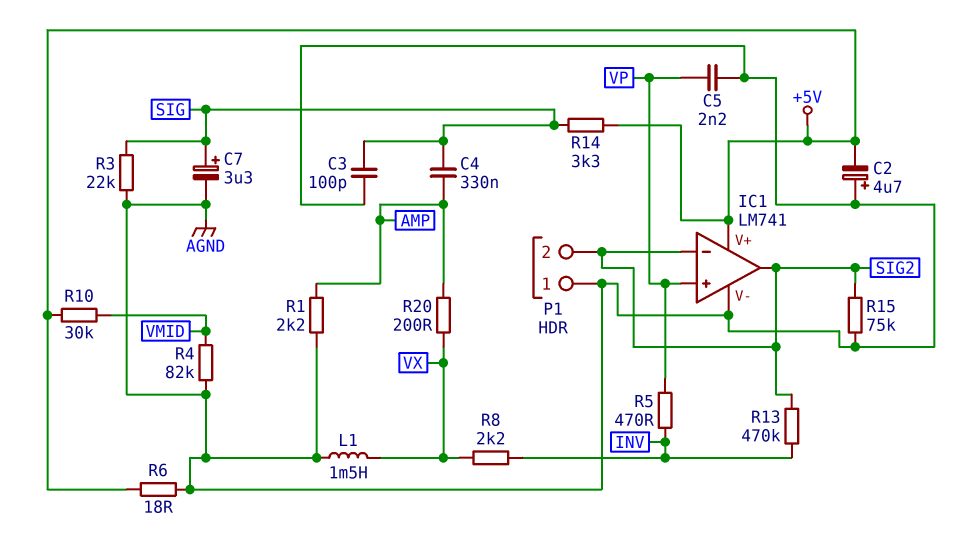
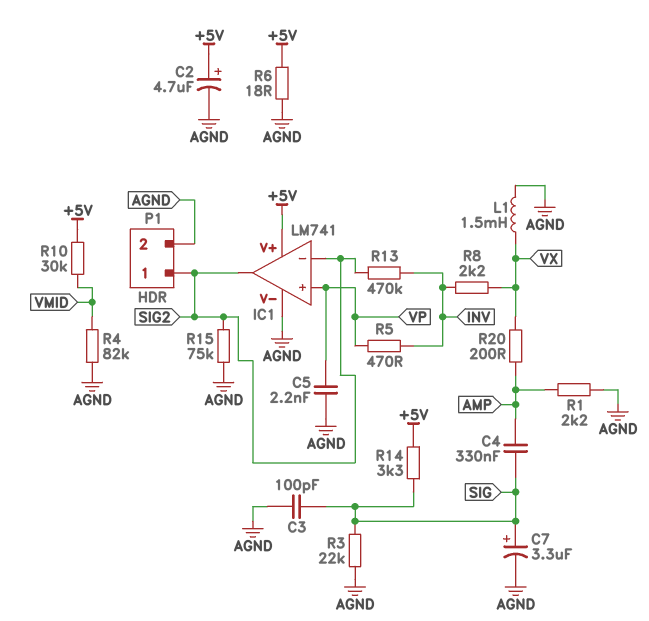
C2: 4.7uF (plus AGND, minus +5V) -> 4.7uF (plus +5V, minus AGND)
P1 pin 1: AGND -> SIG2
P1 pin 2: SIG2 -> AGND

